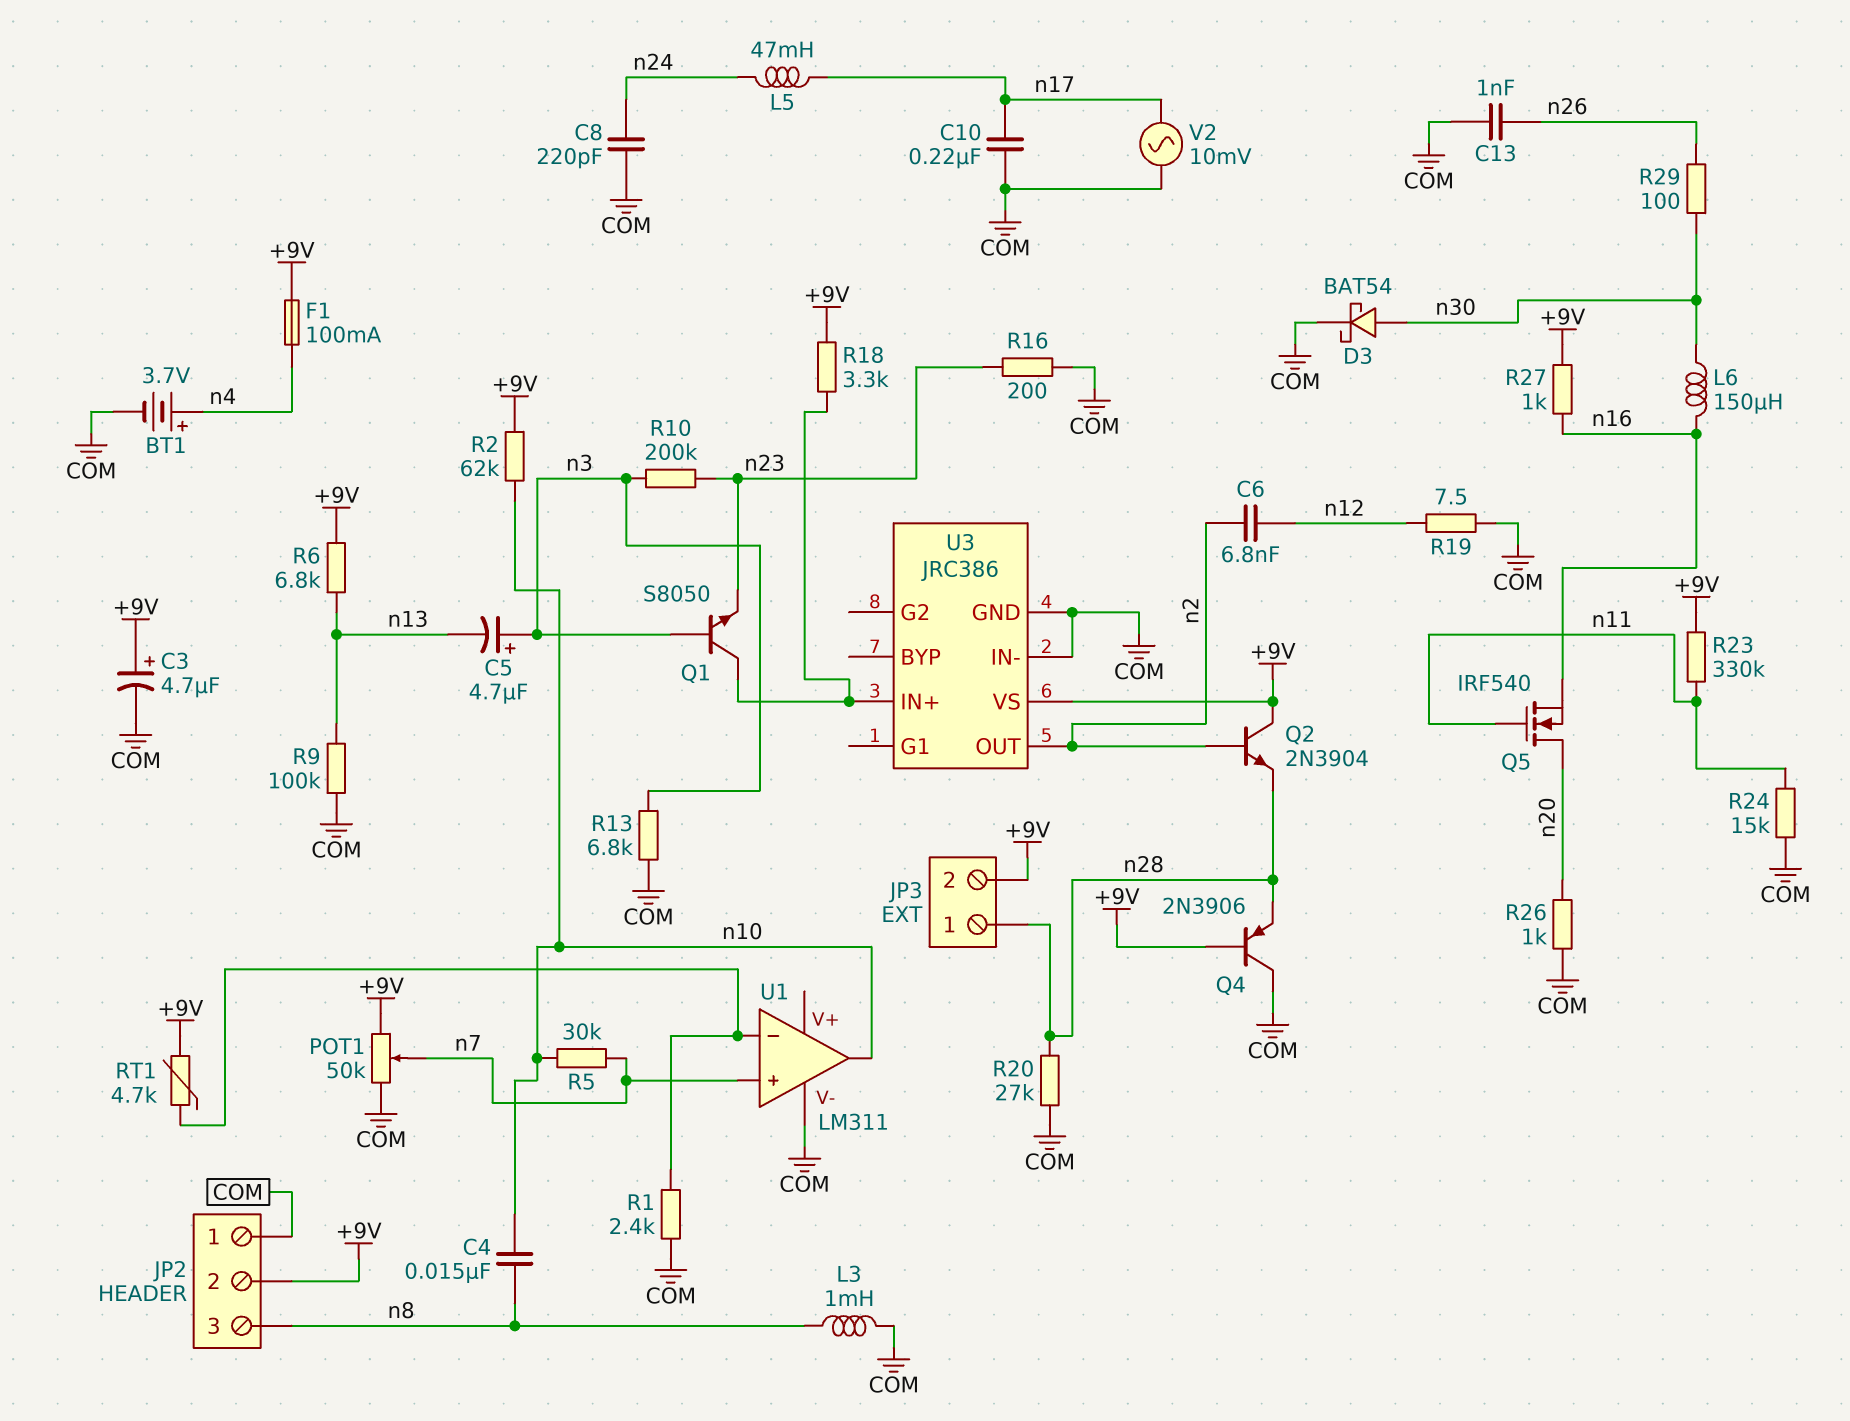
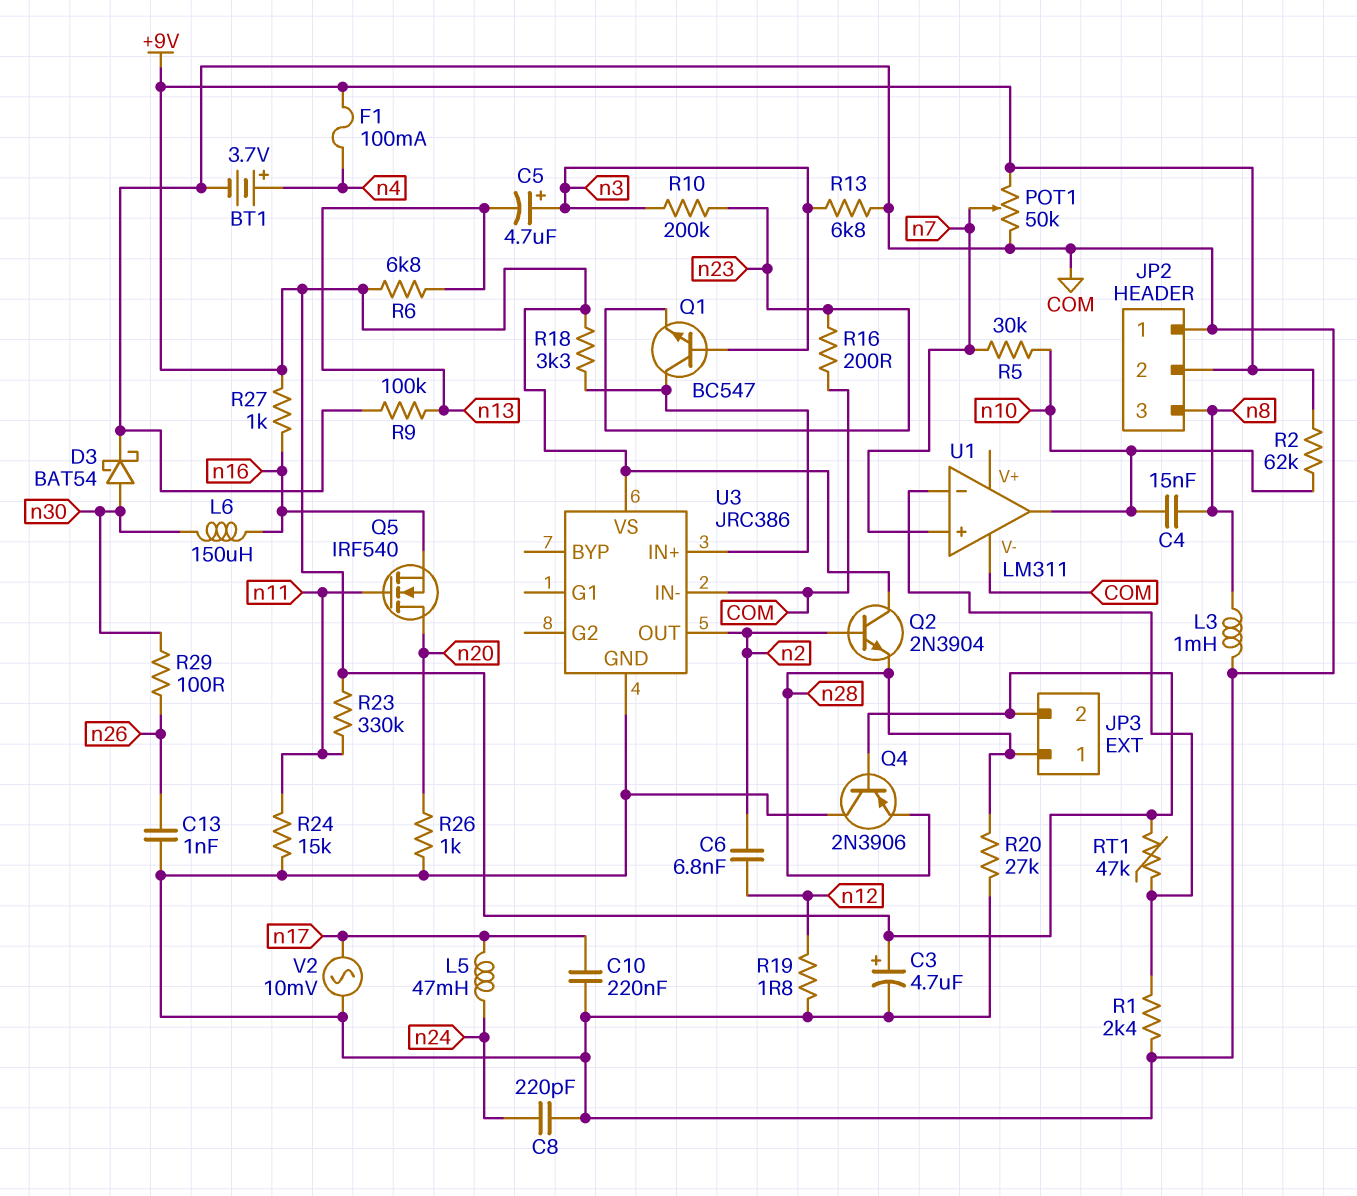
Q1: NPN S8050 (B n3, C U3/IN+, E n23) -> NPN BC547 (B n3, C U3/IN+, E n23)
R19: 7.5 (COM, n12) -> 1.8 (COM, n12)
RT1: 4.7k (+9V, U1/in-) -> 47k (+9V, U1/in-)

